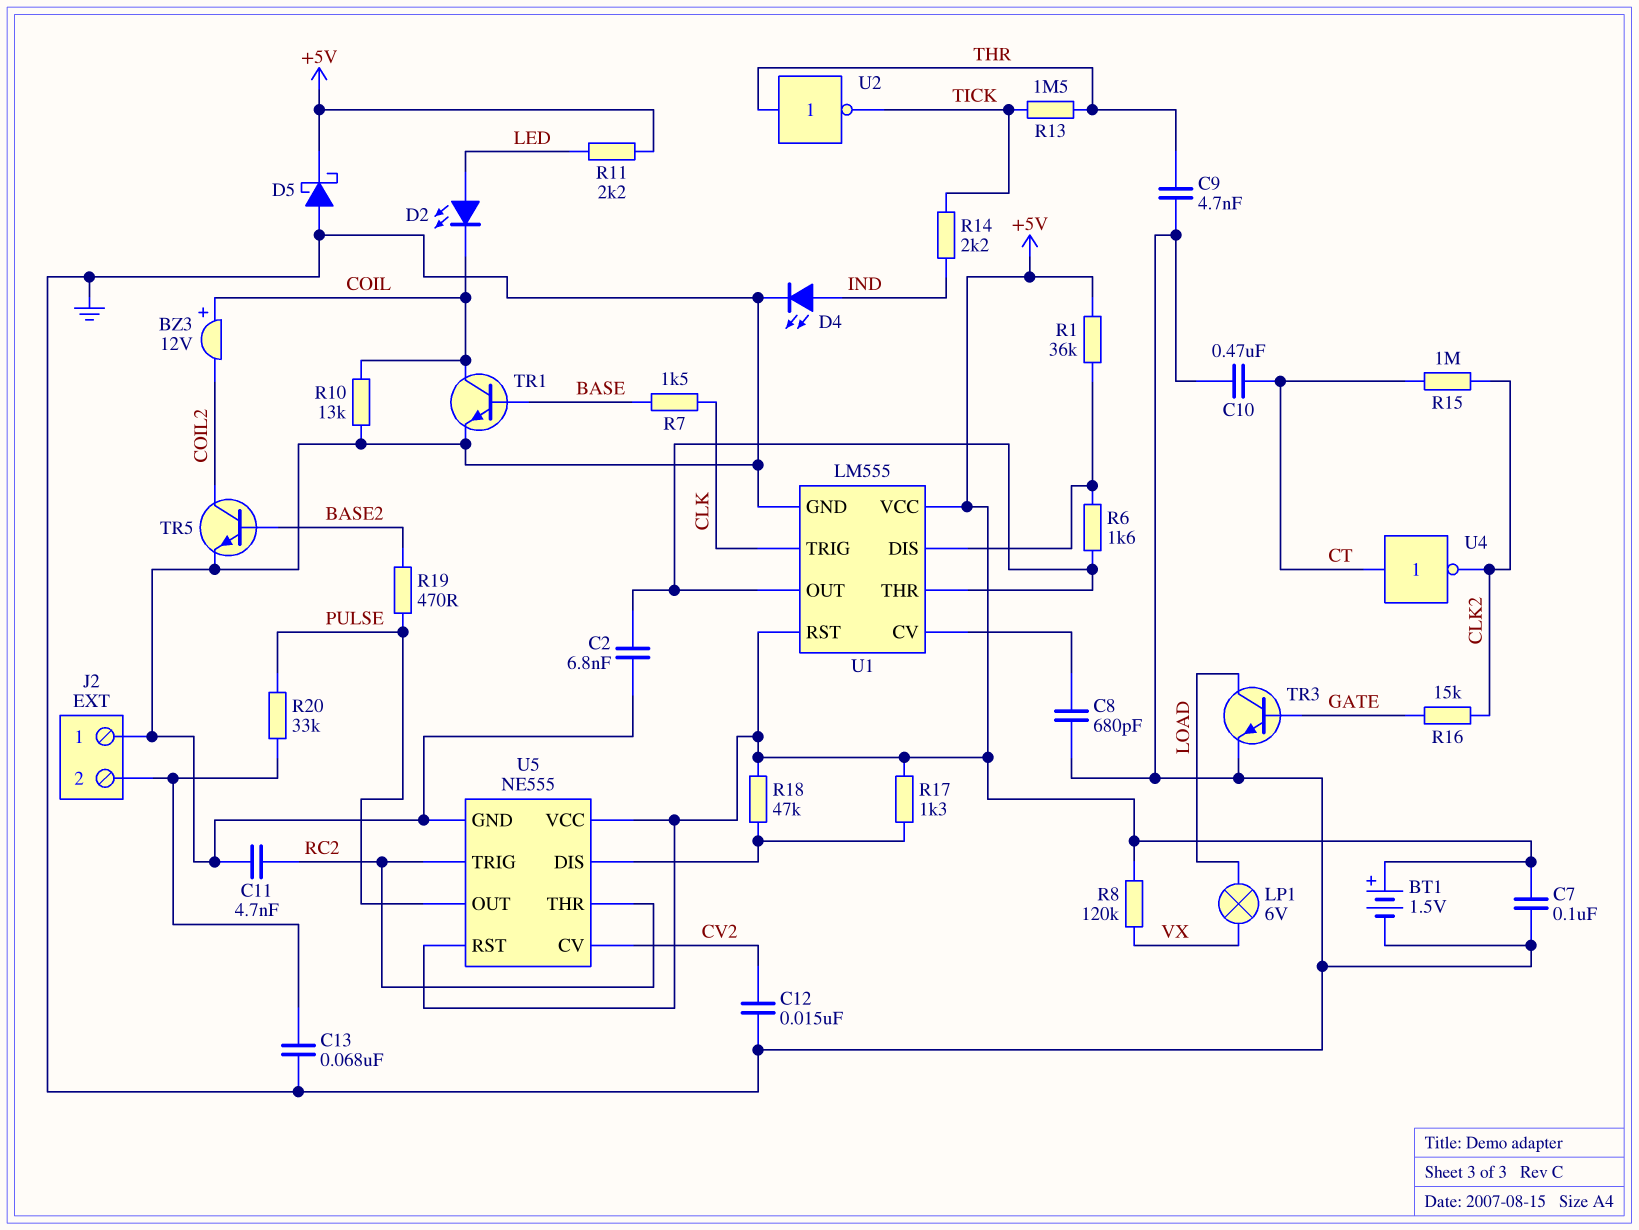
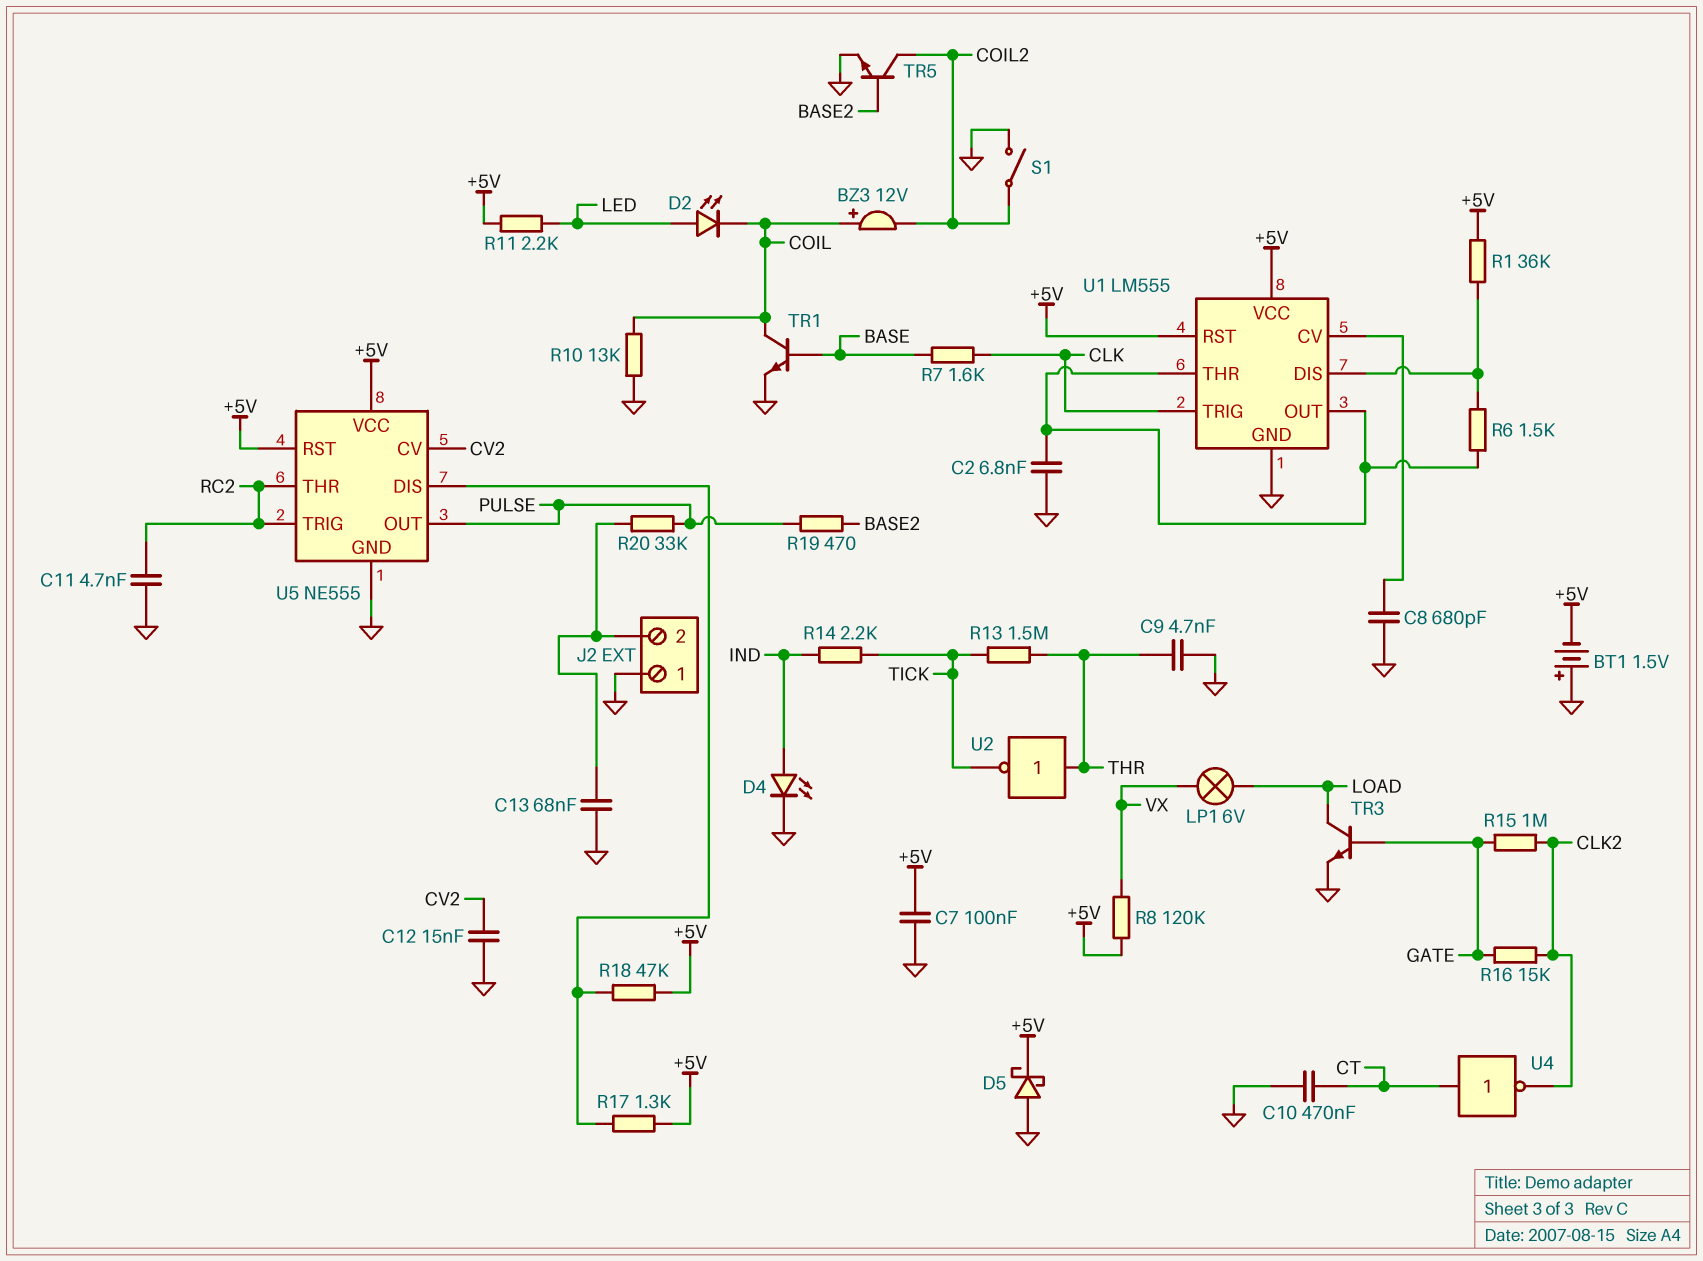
BT1: 1.5V (plus +5V, minus GND) -> 1.5V (plus GND, minus +5V)
R6: 1.6k (U1/DIS, U1/OUT) -> 1.5k (U1/DIS, U1/OUT)
R7: 1.5k (BASE, CLK) -> 1.6k (BASE, CLK)
R15: 1M (CLK2, CT) -> 1M (CLK2, GATE)
S1: none -> switch (COIL2, GND)

